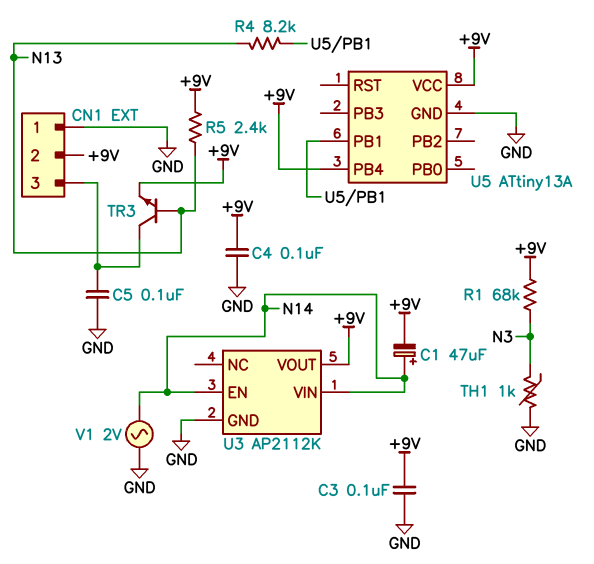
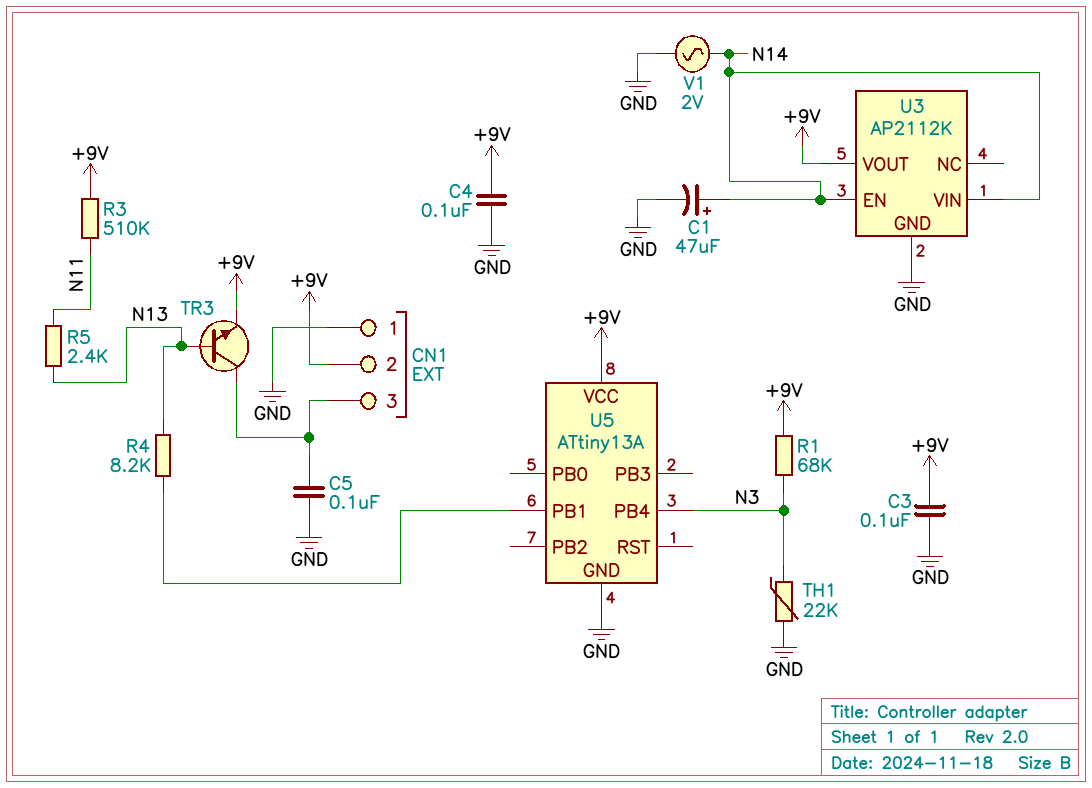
C1: 47uF (plus N14, minus +9V) -> 47uF (plus N14, minus GND)
R3: none -> 510k (+9V, N11)
R5: 2.4k (+9V, N13) -> 2.4k (N11, N13)
TH1: 1k (GND, N3) -> 22k (GND, N3)
U5 pin PB4: +9V -> N3

